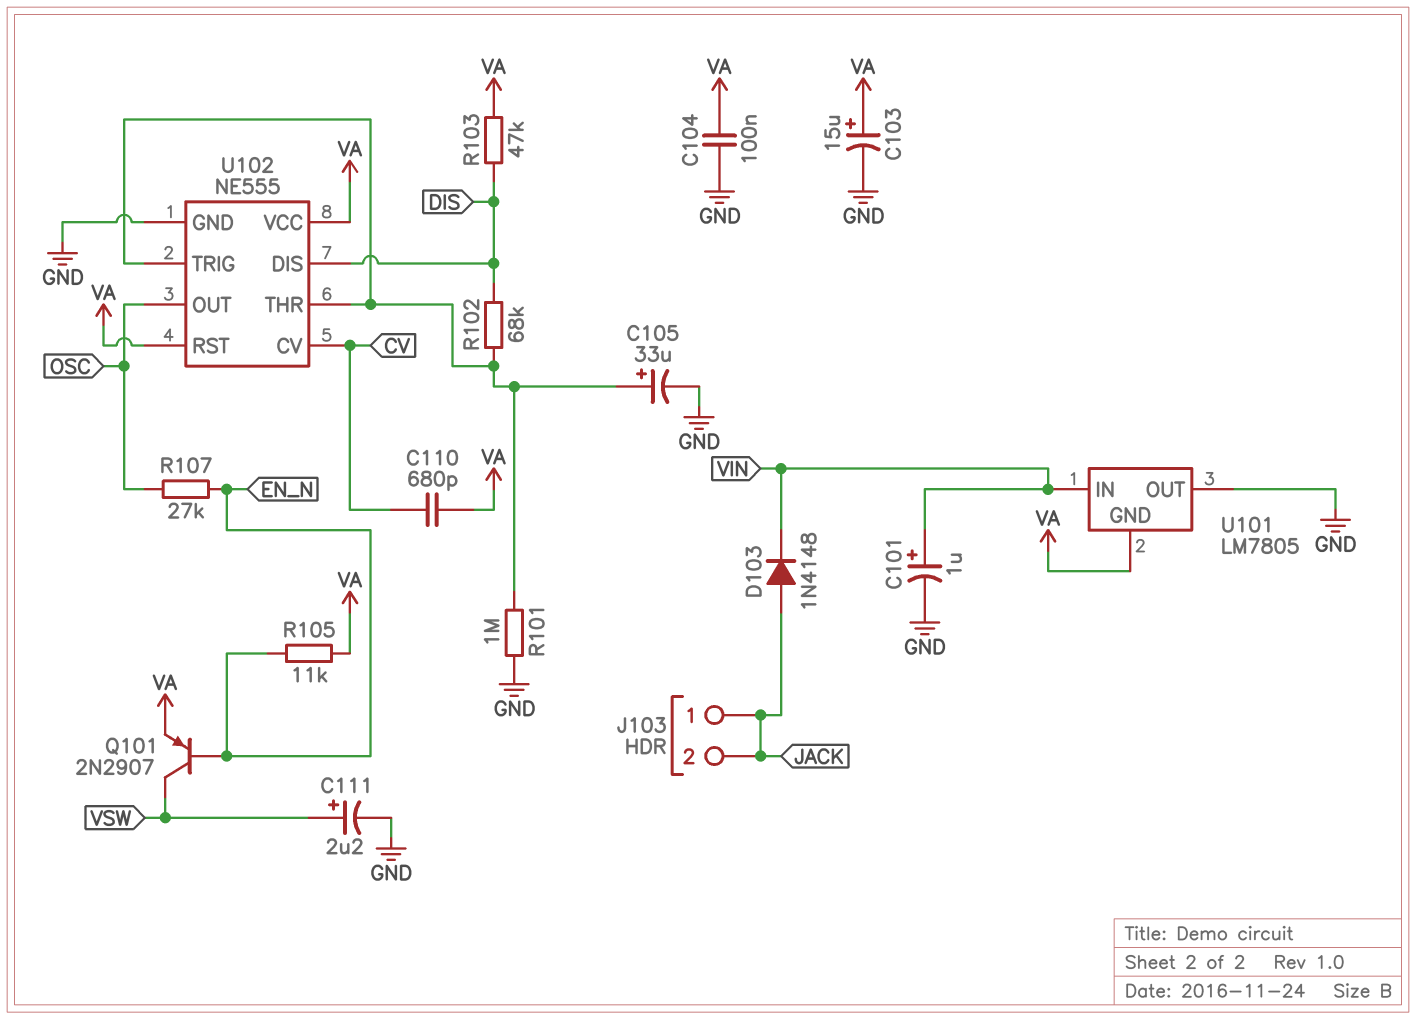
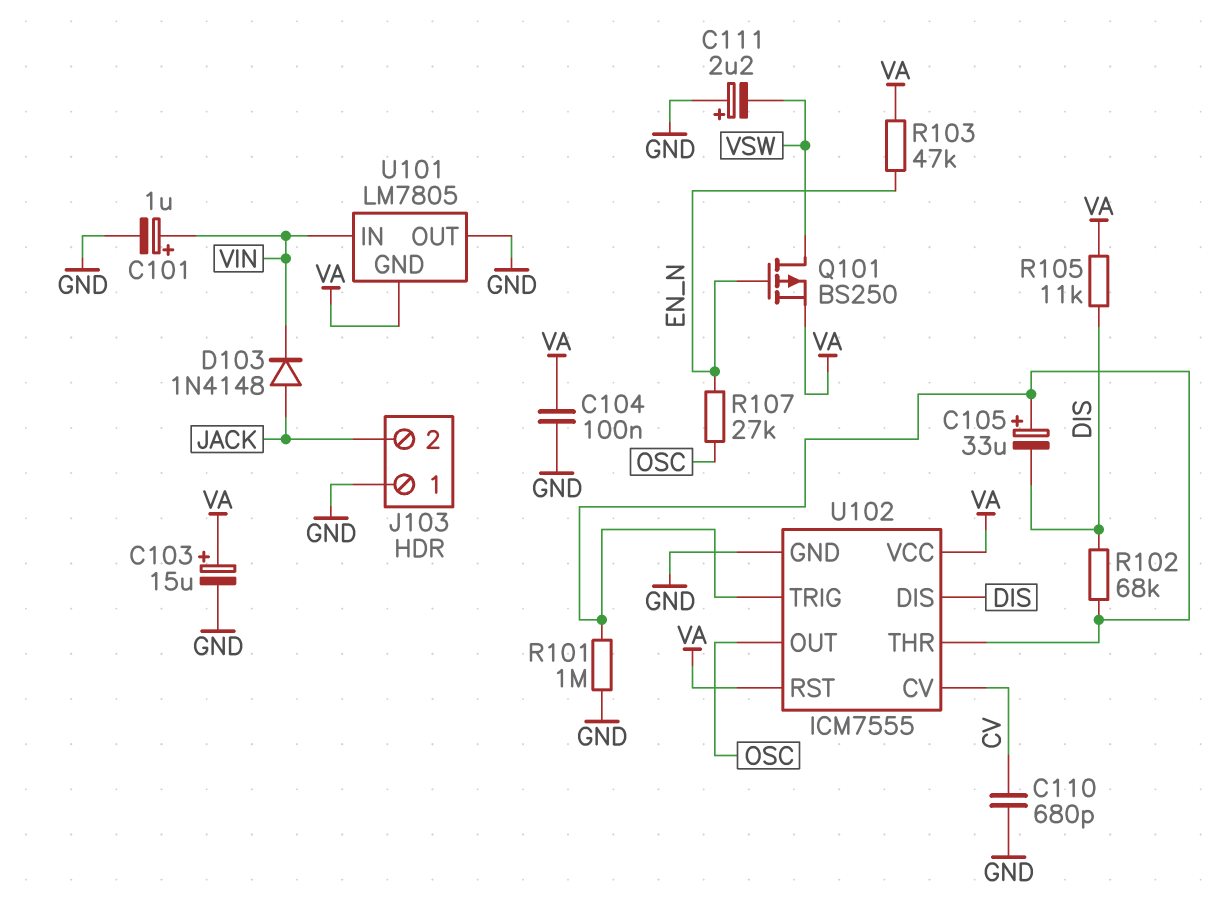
C105: 33uF (plus U102/THR, minus GND) -> 33uF (plus U102/THR, minus DIS)
C110: 680pF (CV, VA) -> 680pF (CV, GND)
C111: 2.2uF (plus VSW, minus GND) -> 2.2uF (plus GND, minus VSW)
J103 pin 1: JACK -> GND
Q101: PNP 2N2907 (B EN_N, C VSW, E VA) -> PMOS BS250 (G EN_N, D VSW, S VA)
R103: 47k (DIS, VA) -> 47k (EN_N, VA)
R105: 11k (EN_N, VA) -> 11k (DIS, VA)
U102: NE555 -> ICM7555

